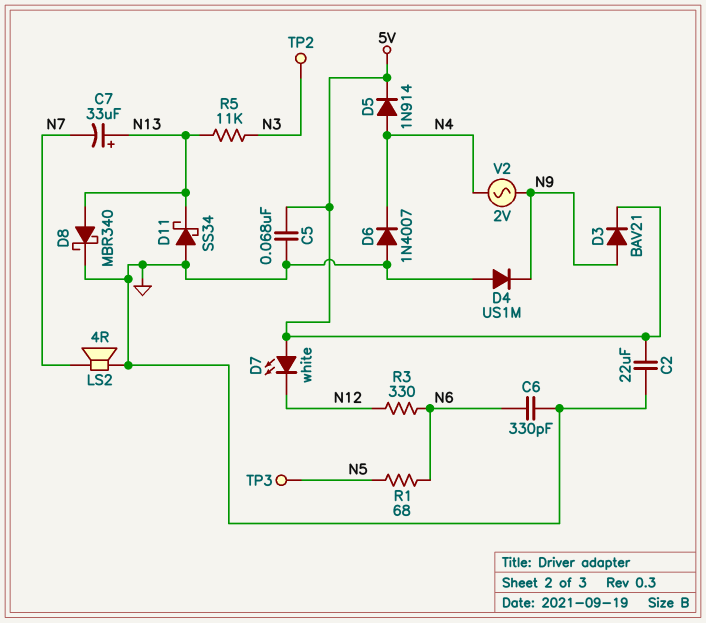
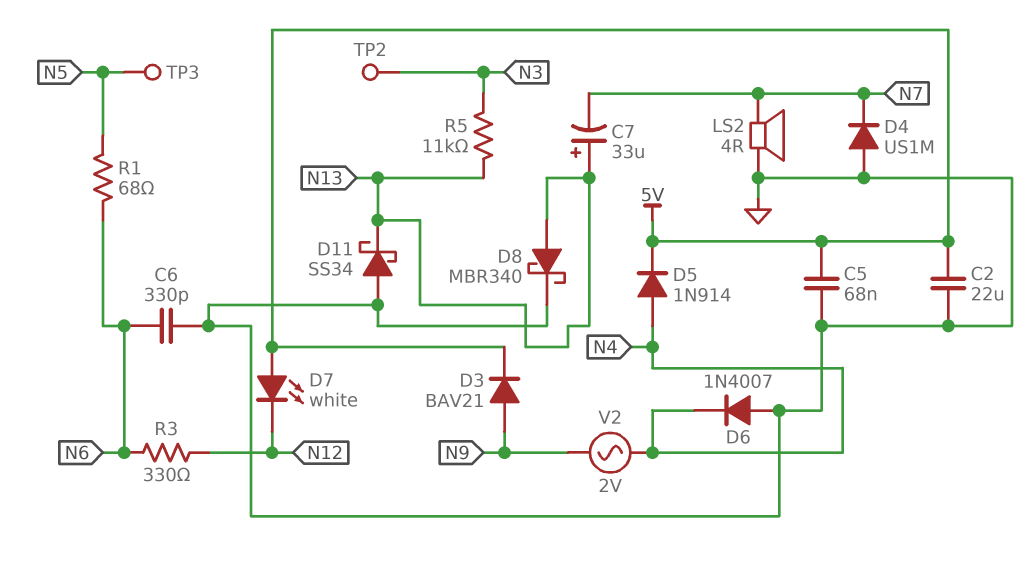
D4: diode US1M (A GND, K N9) -> diode US1M (A GND, K N7)

